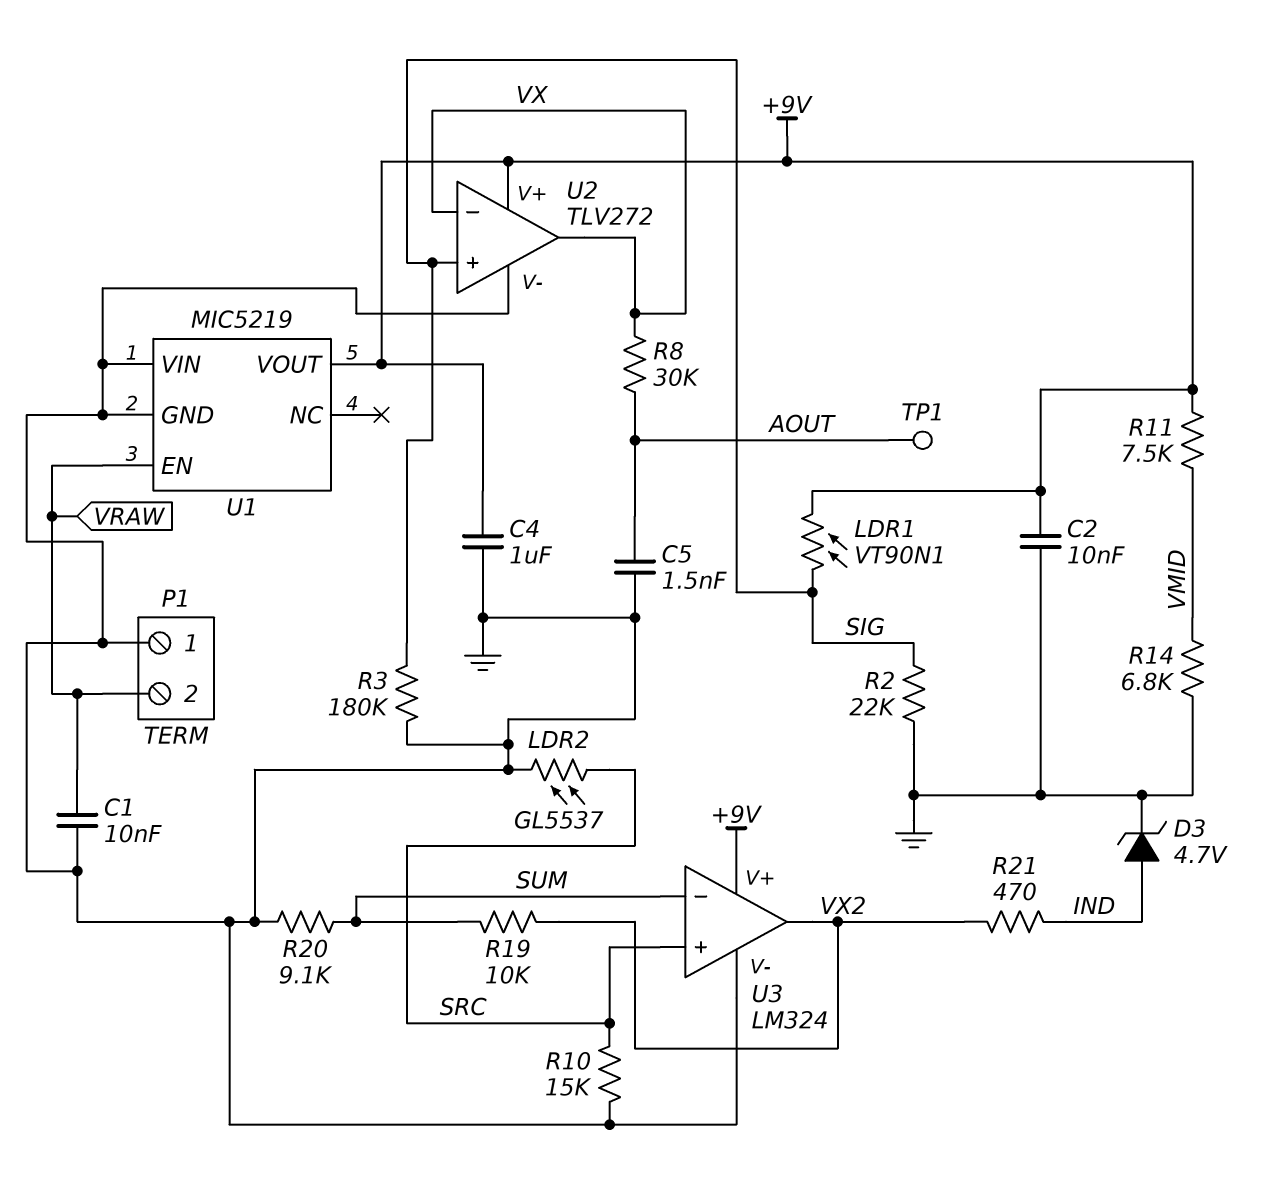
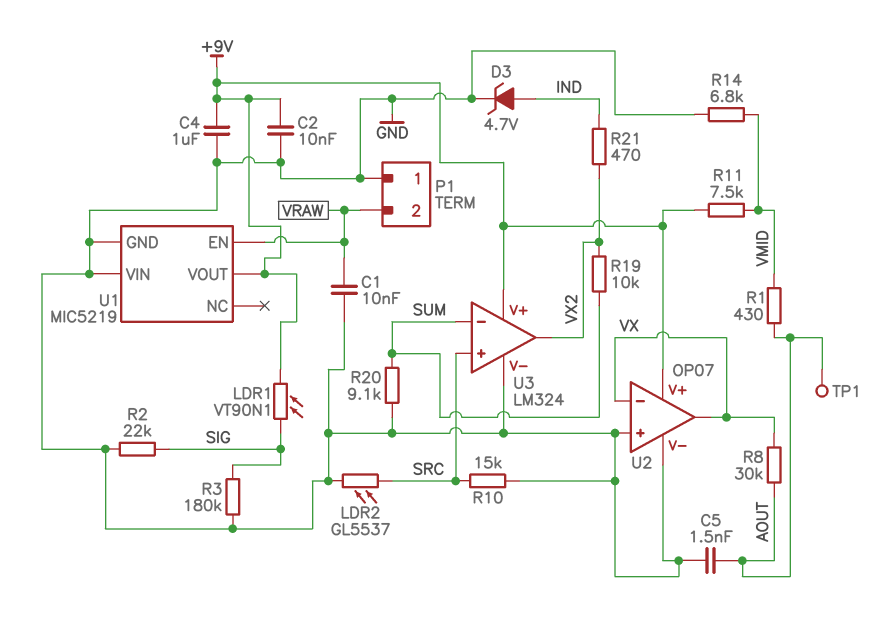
R1: none -> 430 (AOUT, VMID)
U2: TLV272 -> OP07
U2 pin in+: SIG -> GND

